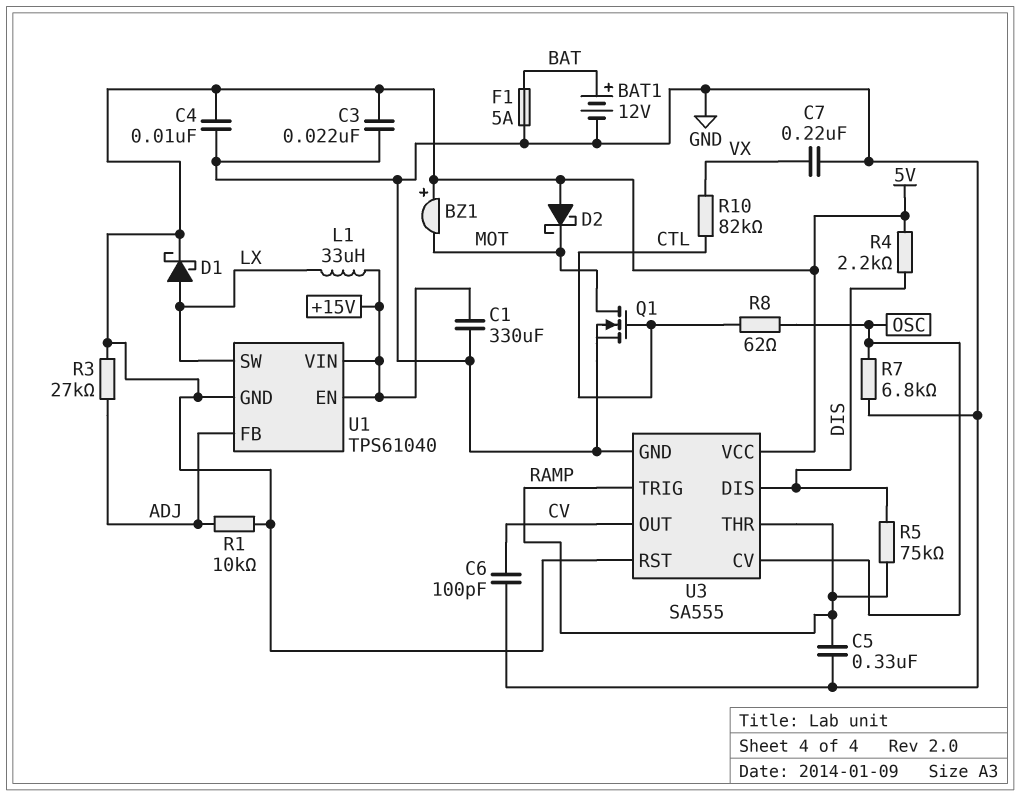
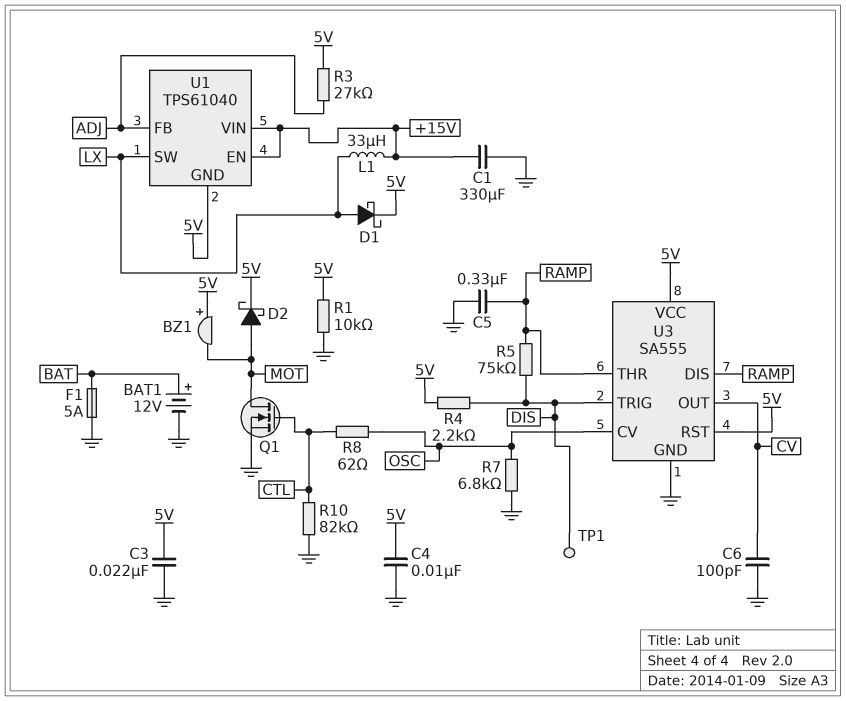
C7: 220nF (GND, VX) -> none
D2: schottky (A 5V, K MOT) -> schottky (A MOT, K 5V)
R1: 10k (5V, ADJ) -> 10k (5V, GND)
R10: 82k (CTL, VX) -> 82k (CTL, GND)
TP1: none -> test point (DIS)
U3 pin DIS: DIS -> RAMP
U3 pin TRIG: RAMP -> DIS

